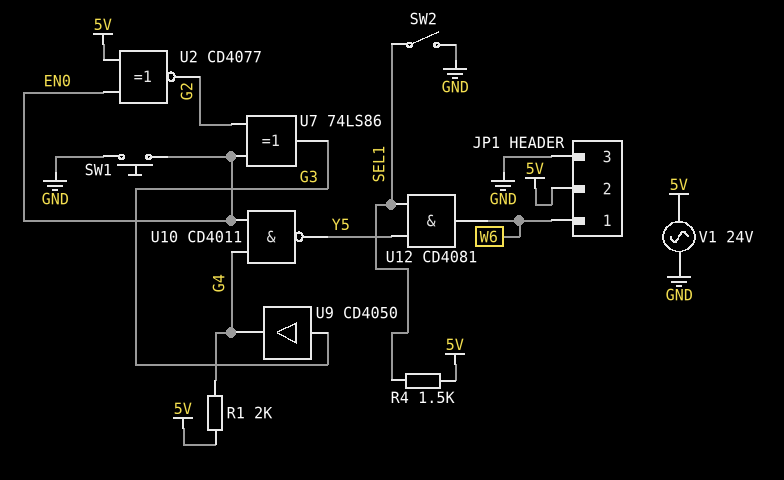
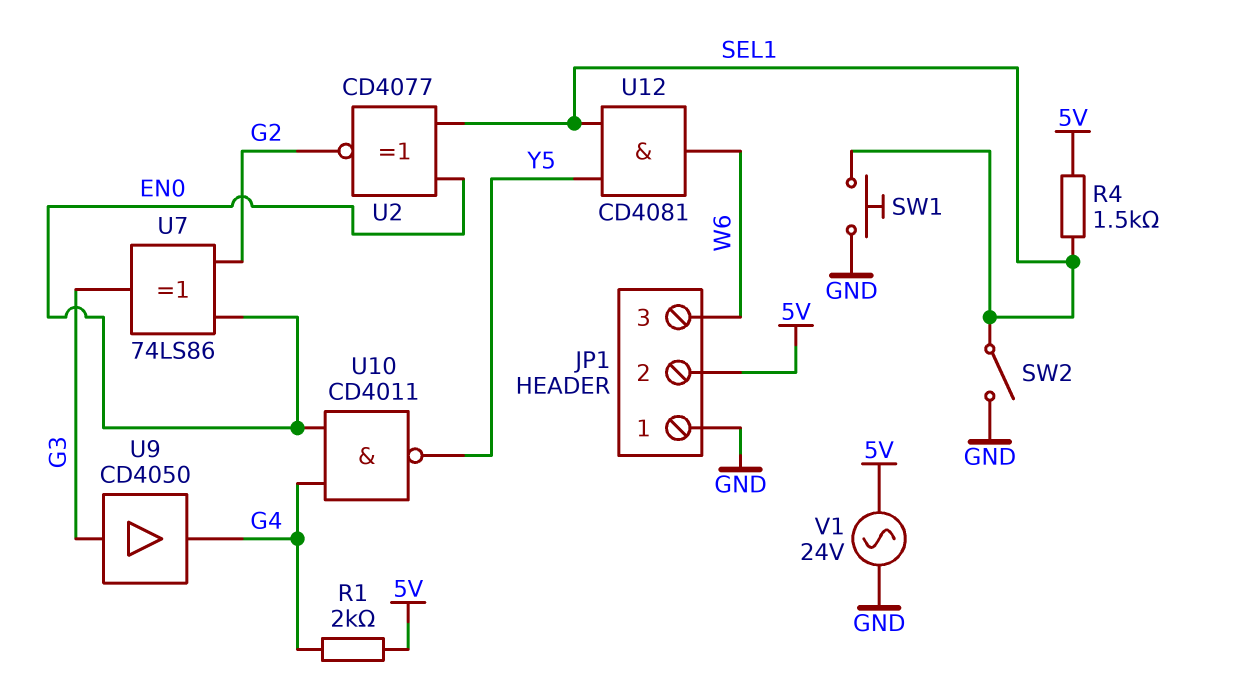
JP1 pin 1: W6 -> GND
JP1 pin 3: GND -> W6
SW1: button (EN0, GND) -> button (GND, SEL1)
U2: XNOR CD4077 (in 5V, in EN0, out G2) -> XNOR CD4077 (in EN0, in SEL1, out G2)

